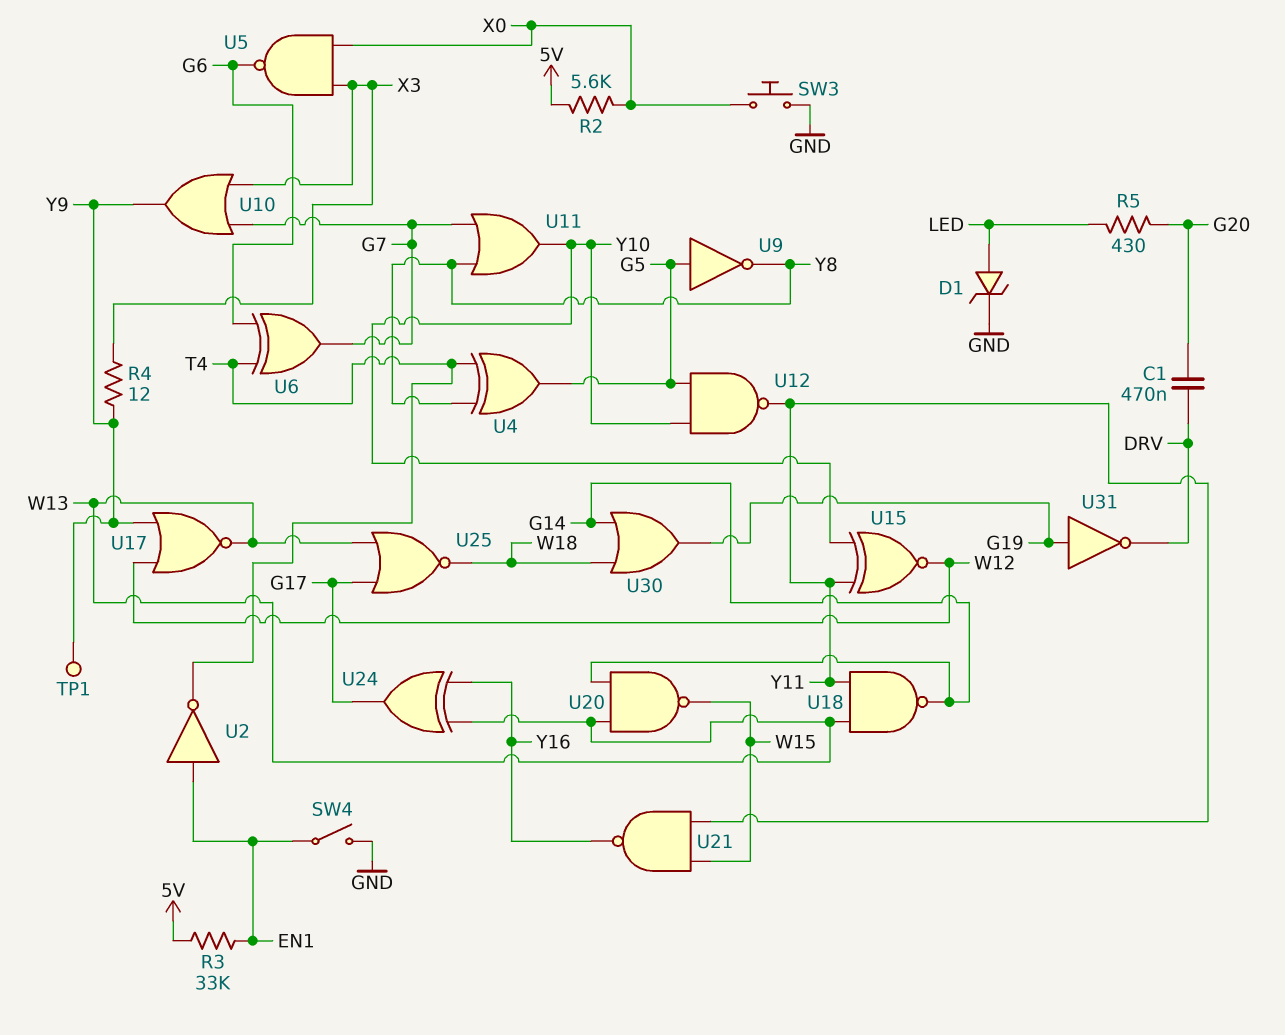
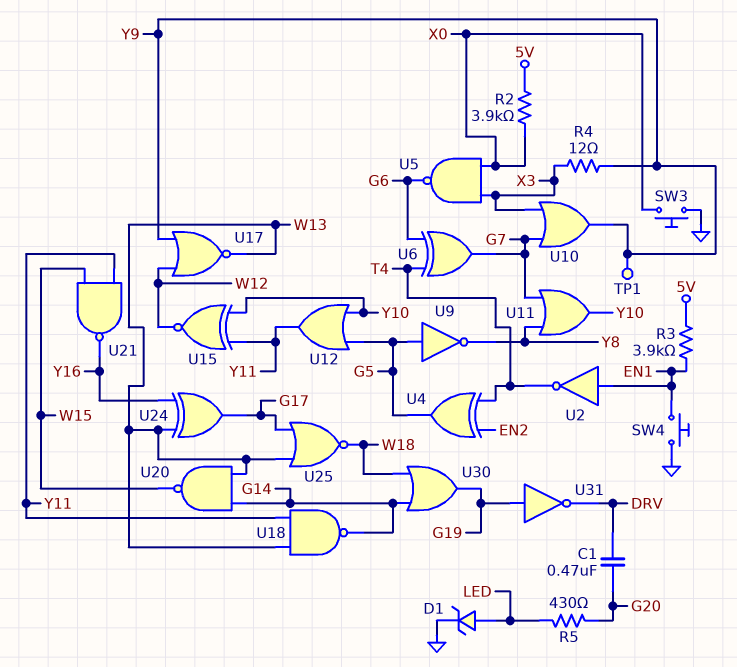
R2: 5.6k (5V, X0) -> 3.9k (5V, X0)
R3: 33k (5V, EN1) -> 3.9k (5V, EN1)
SW4: switch (EN1, GND) -> button (EN1, GND)
U4: XOR (in T4, in Y8, out G5) -> XOR (in EN2, in T4, out G5)
U12: NAND (in G5, in Y10, out Y11) -> OR (in G5, in Y10, out Y11)

